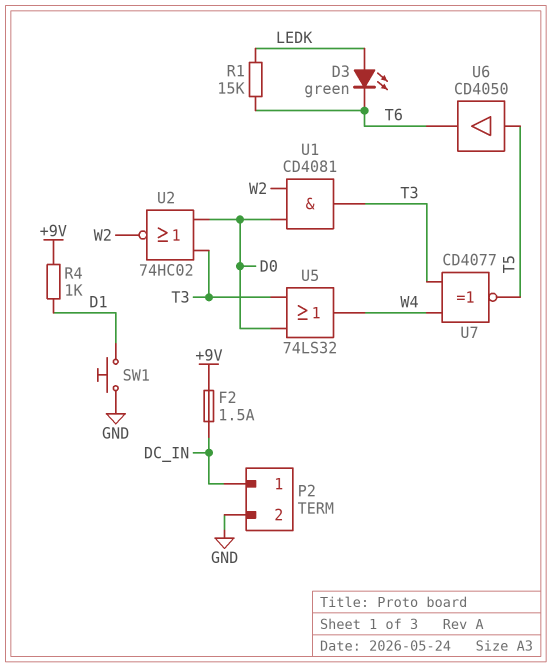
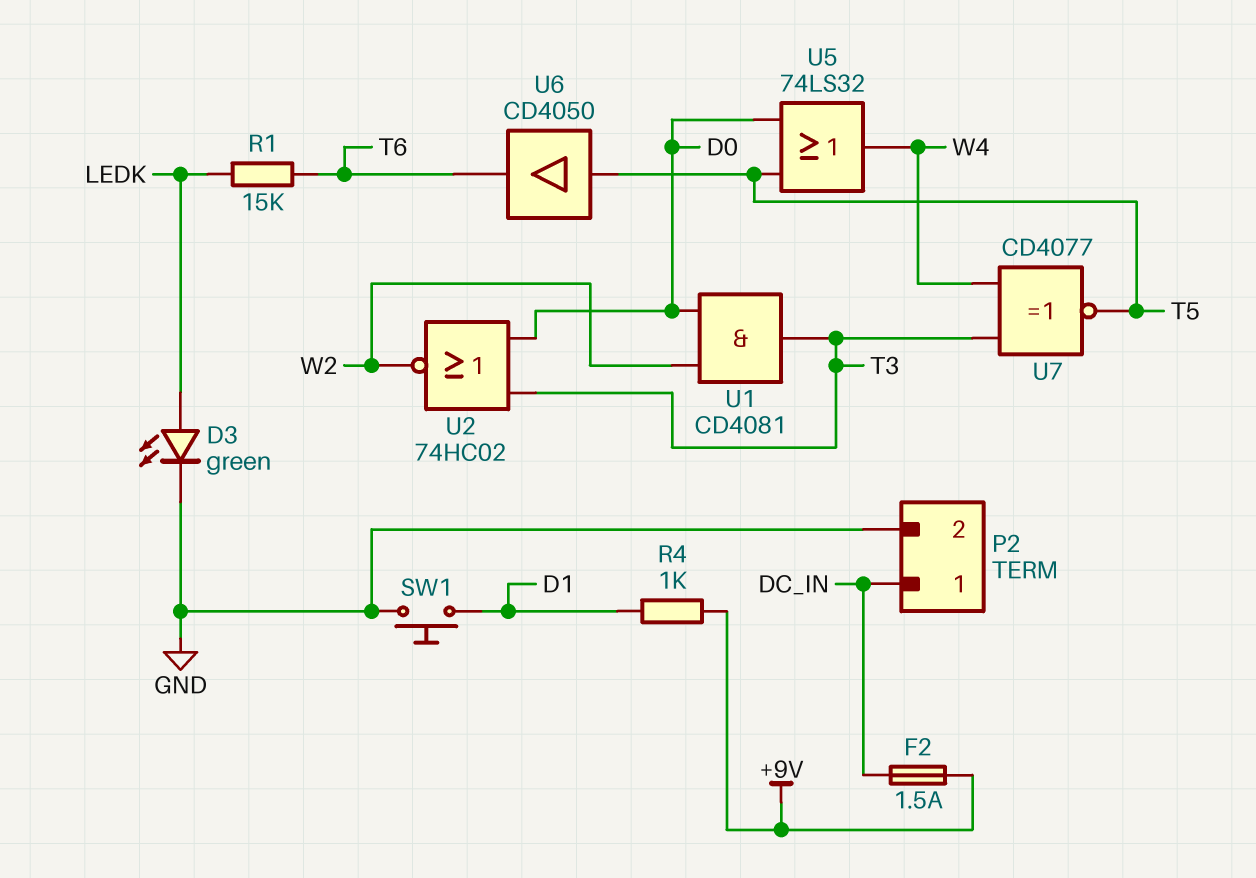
D3: LED green (A LEDK, K T6) -> LED green (A LEDK, K GND)
U5: OR 74LS32 (in D0, in T3, out W4) -> OR 74LS32 (in D0, in T5, out W4)

